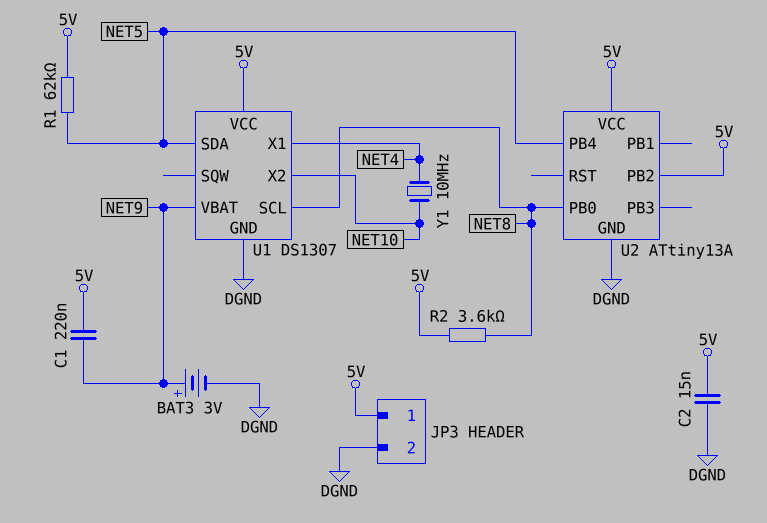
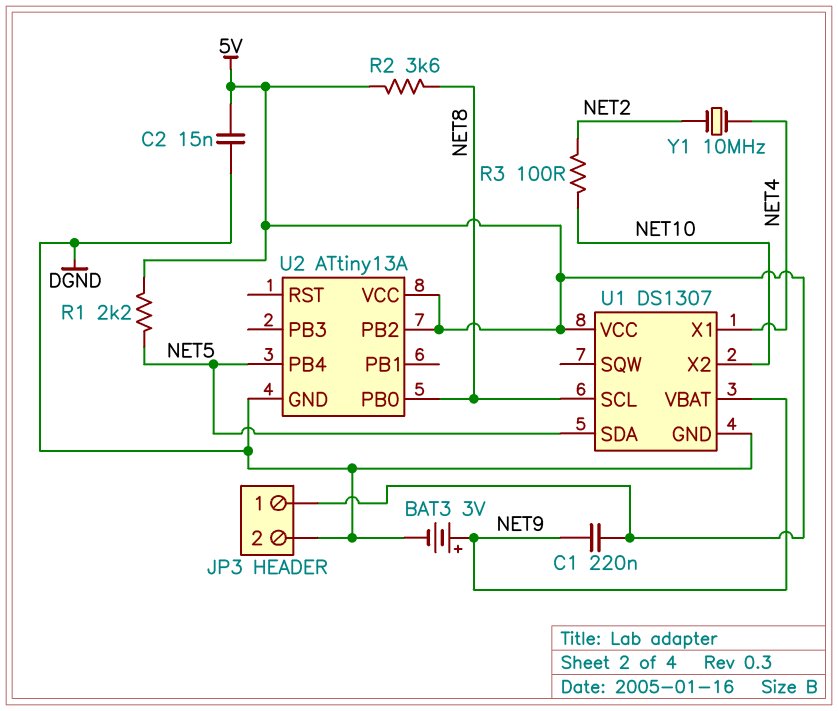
R1: 62k (5V, NET5) -> 2.2k (5V, NET5)
R3: none -> 100 (NET2, NET10)
Y1: 10MHz (NET4, NET10) -> 10MHz (NET2, NET4)

